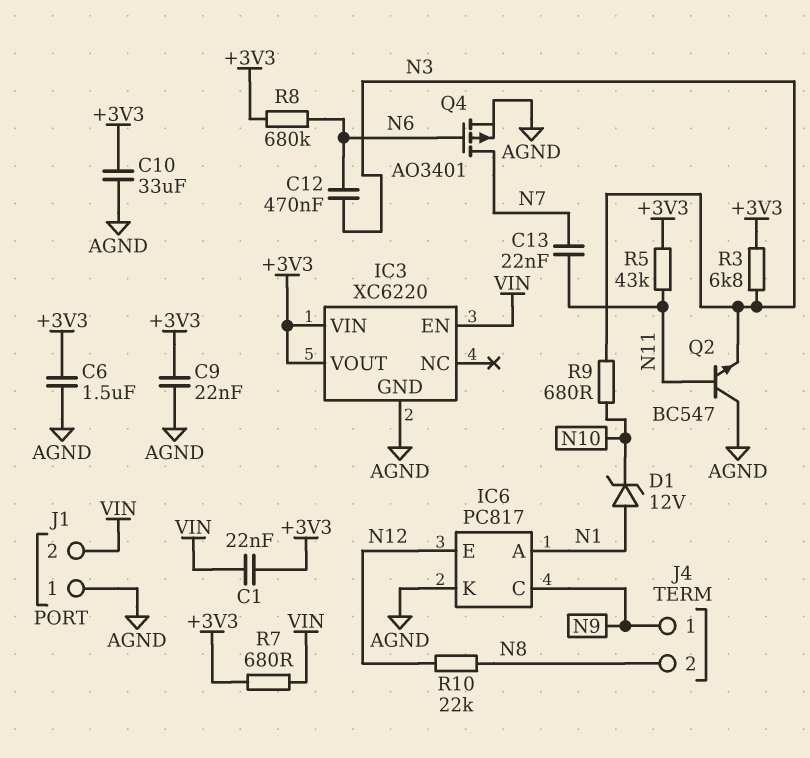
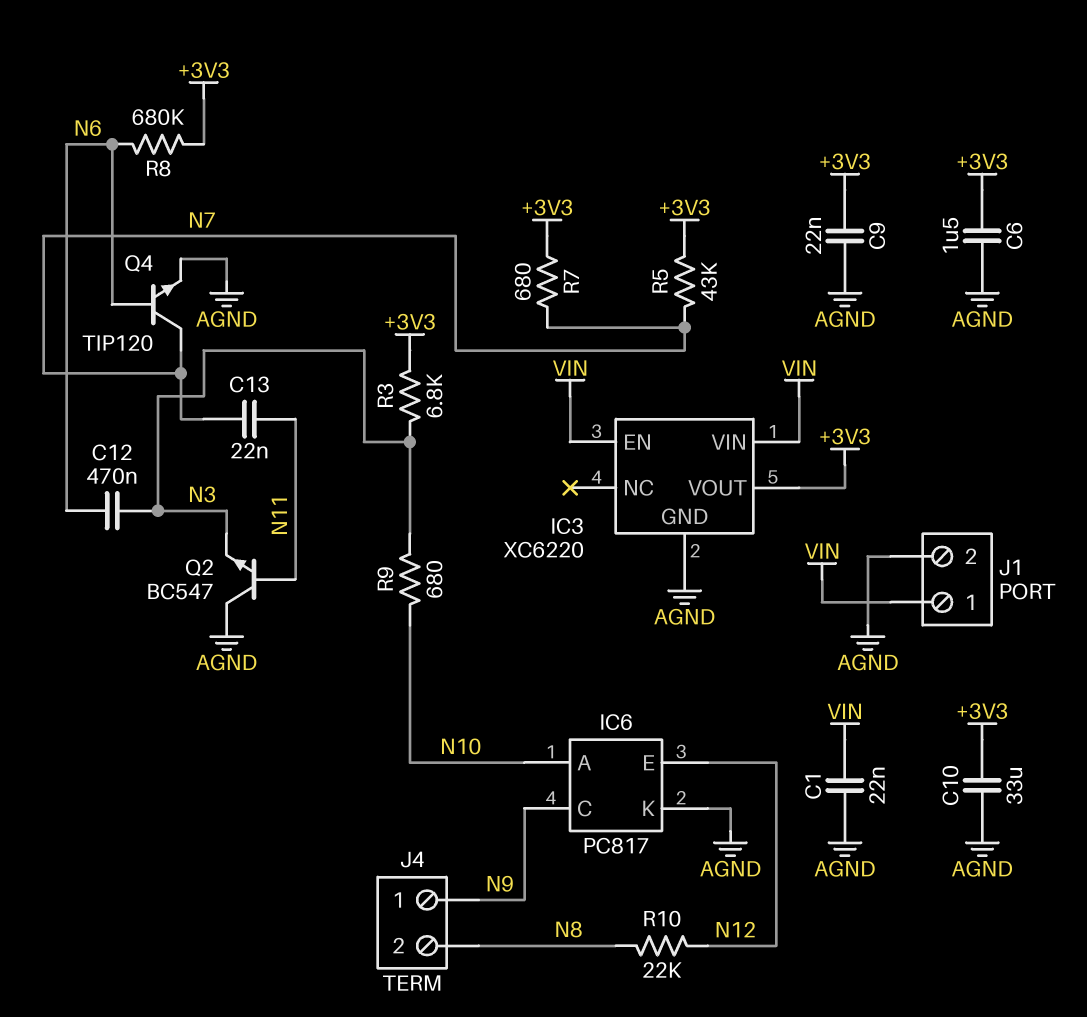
C1: 22nF (+3V3, VIN) -> 22nF (AGND, VIN)
D1: zener 12V (A N1, K N10) -> none
IC3 pin VIN: +3V3 -> VIN
IC6 pin A: N1 -> N10
J1 pin 1: AGND -> VIN
J1 pin 2: VIN -> AGND
Q4: PMOS AO3401 (G N6, D N7, S AGND) -> NPN TIP120 (B N6, C N7, E AGND)
R5: 43k (+3V3, N11) -> 43k (+3V3, N7)
R7: 680 (+3V3, VIN) -> 680 (+3V3, N7)

